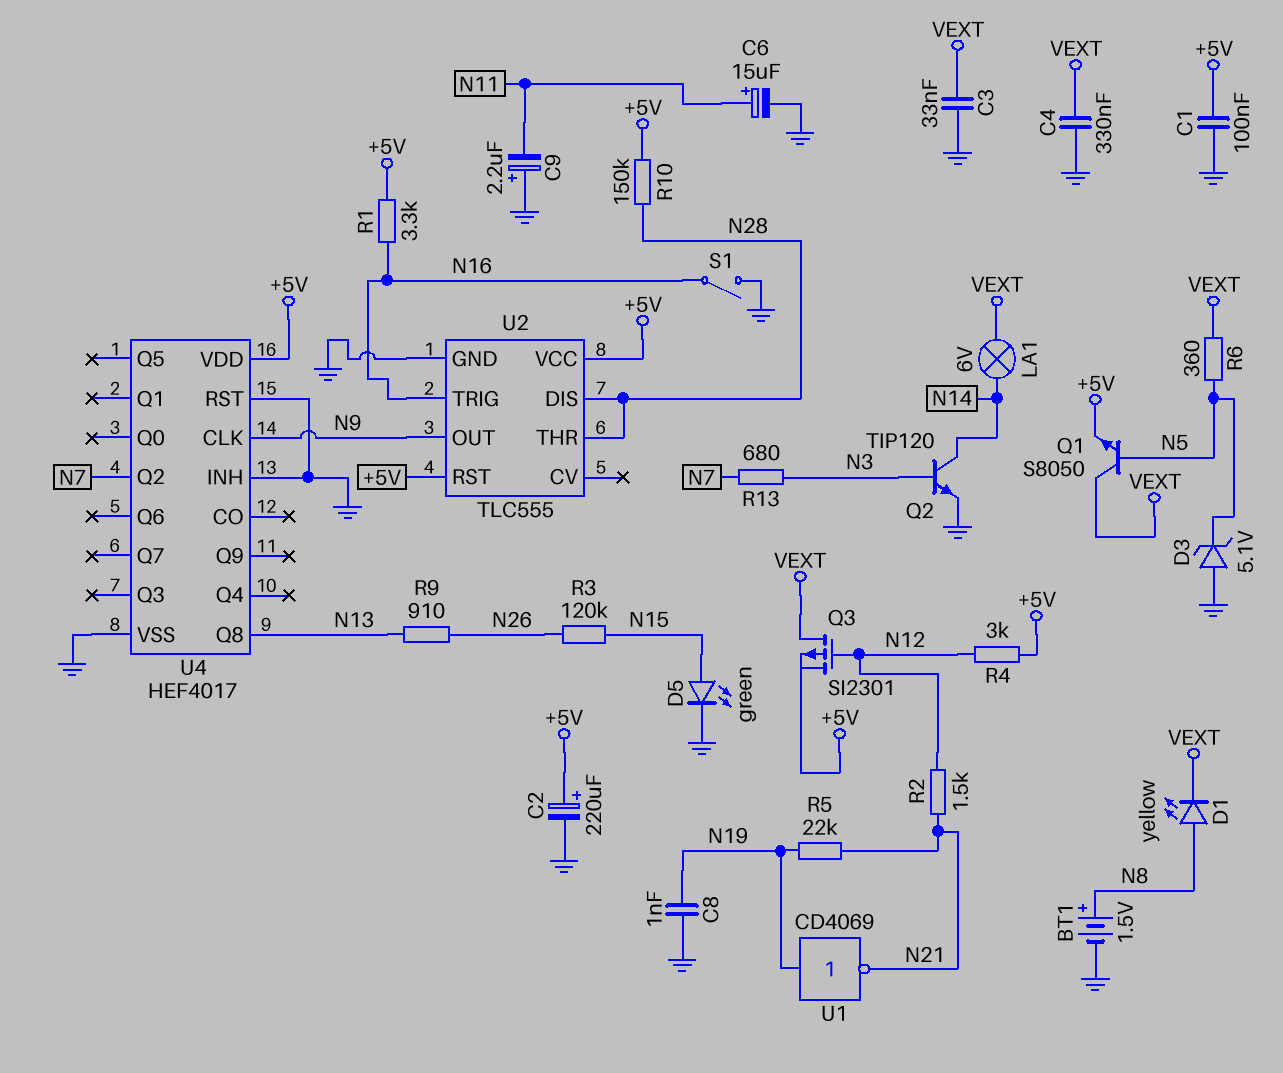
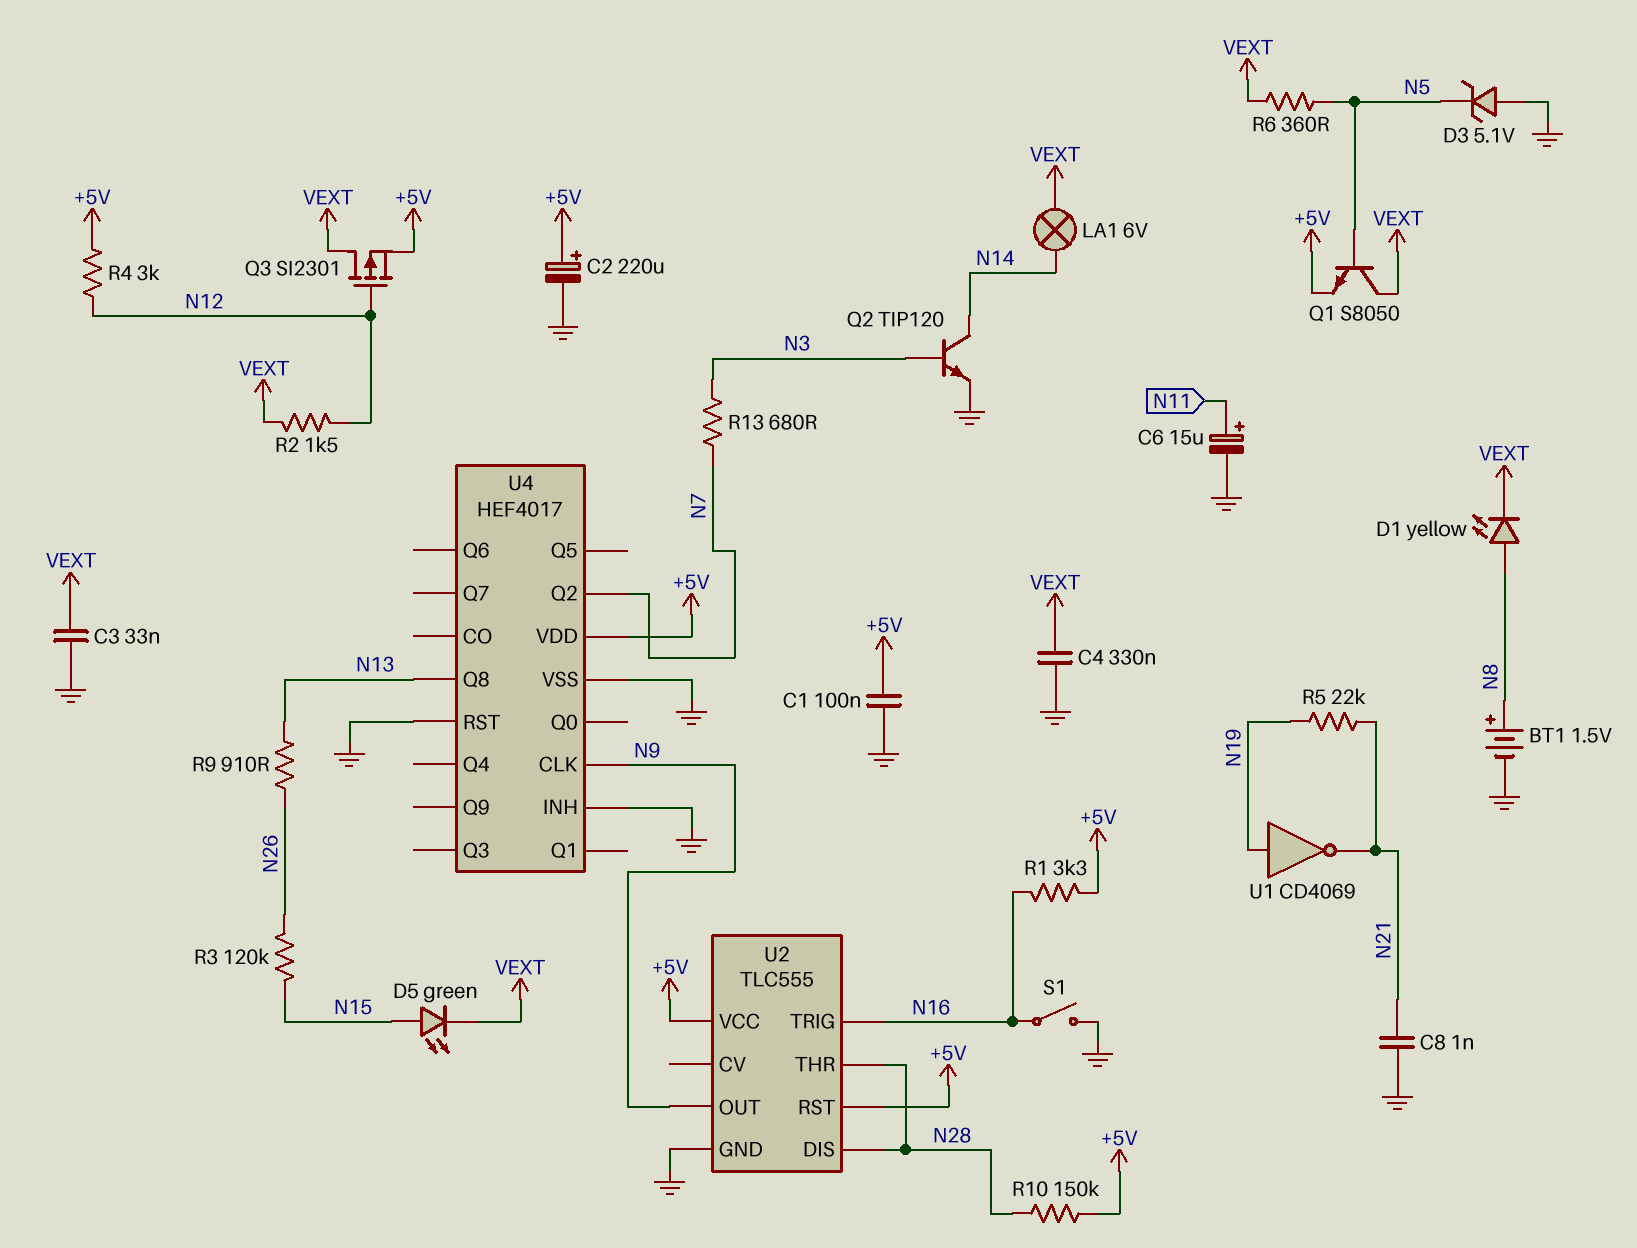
C8: 1nF (GND, N19) -> 1nF (GND, N21)
C9: 2.2uF (plus GND, minus N11) -> none
D5: LED green (A N15, K GND) -> LED green (A N15, K VEXT)
R2: 1.5k (N12, N21) -> 1.5k (N12, VEXT)

